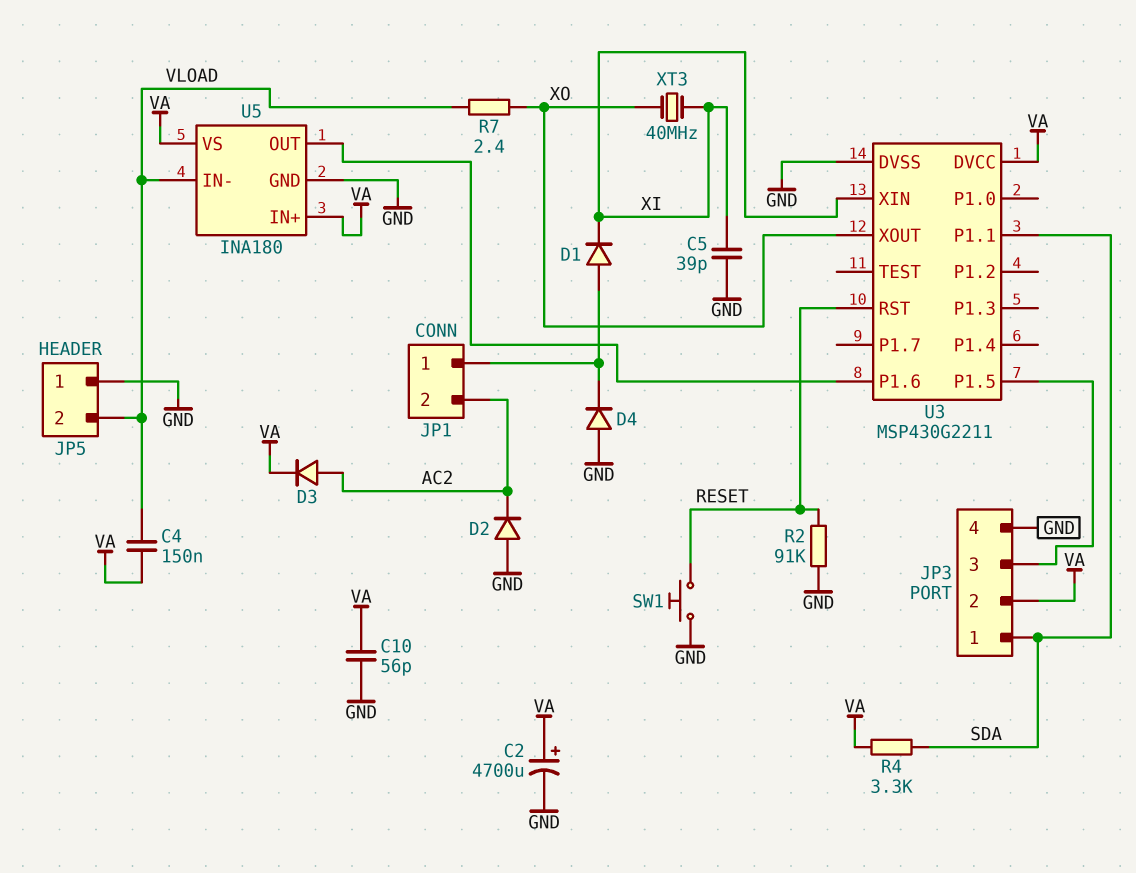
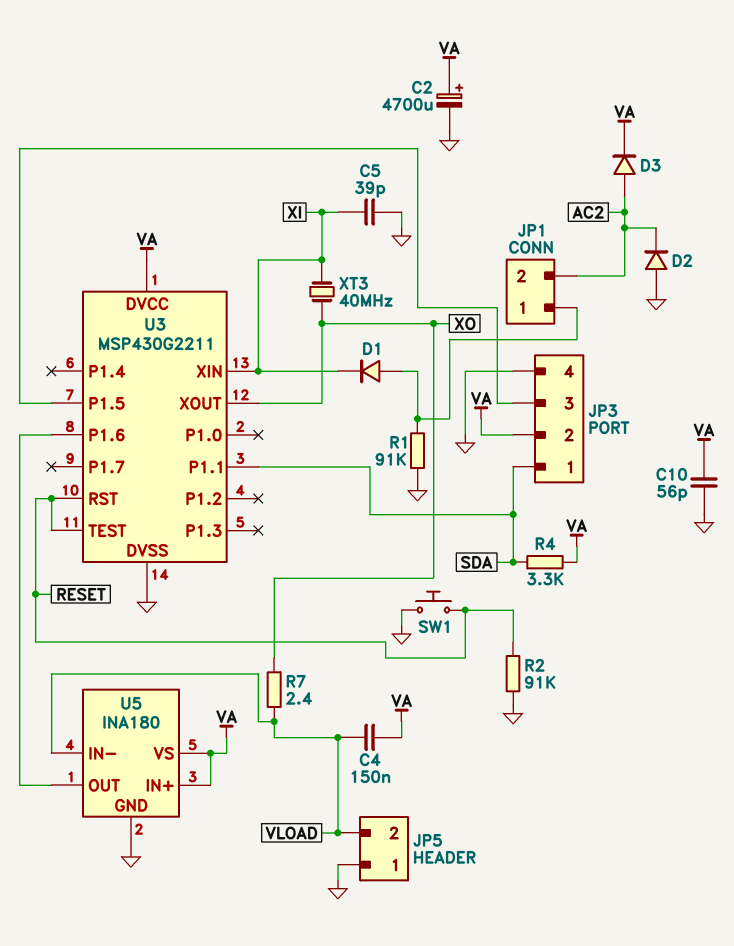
D4: diode (A GND, K JP1/1) -> none
R1: none -> 91k (GND, JP1/1)
U3 pin TEST: none -> RESET

